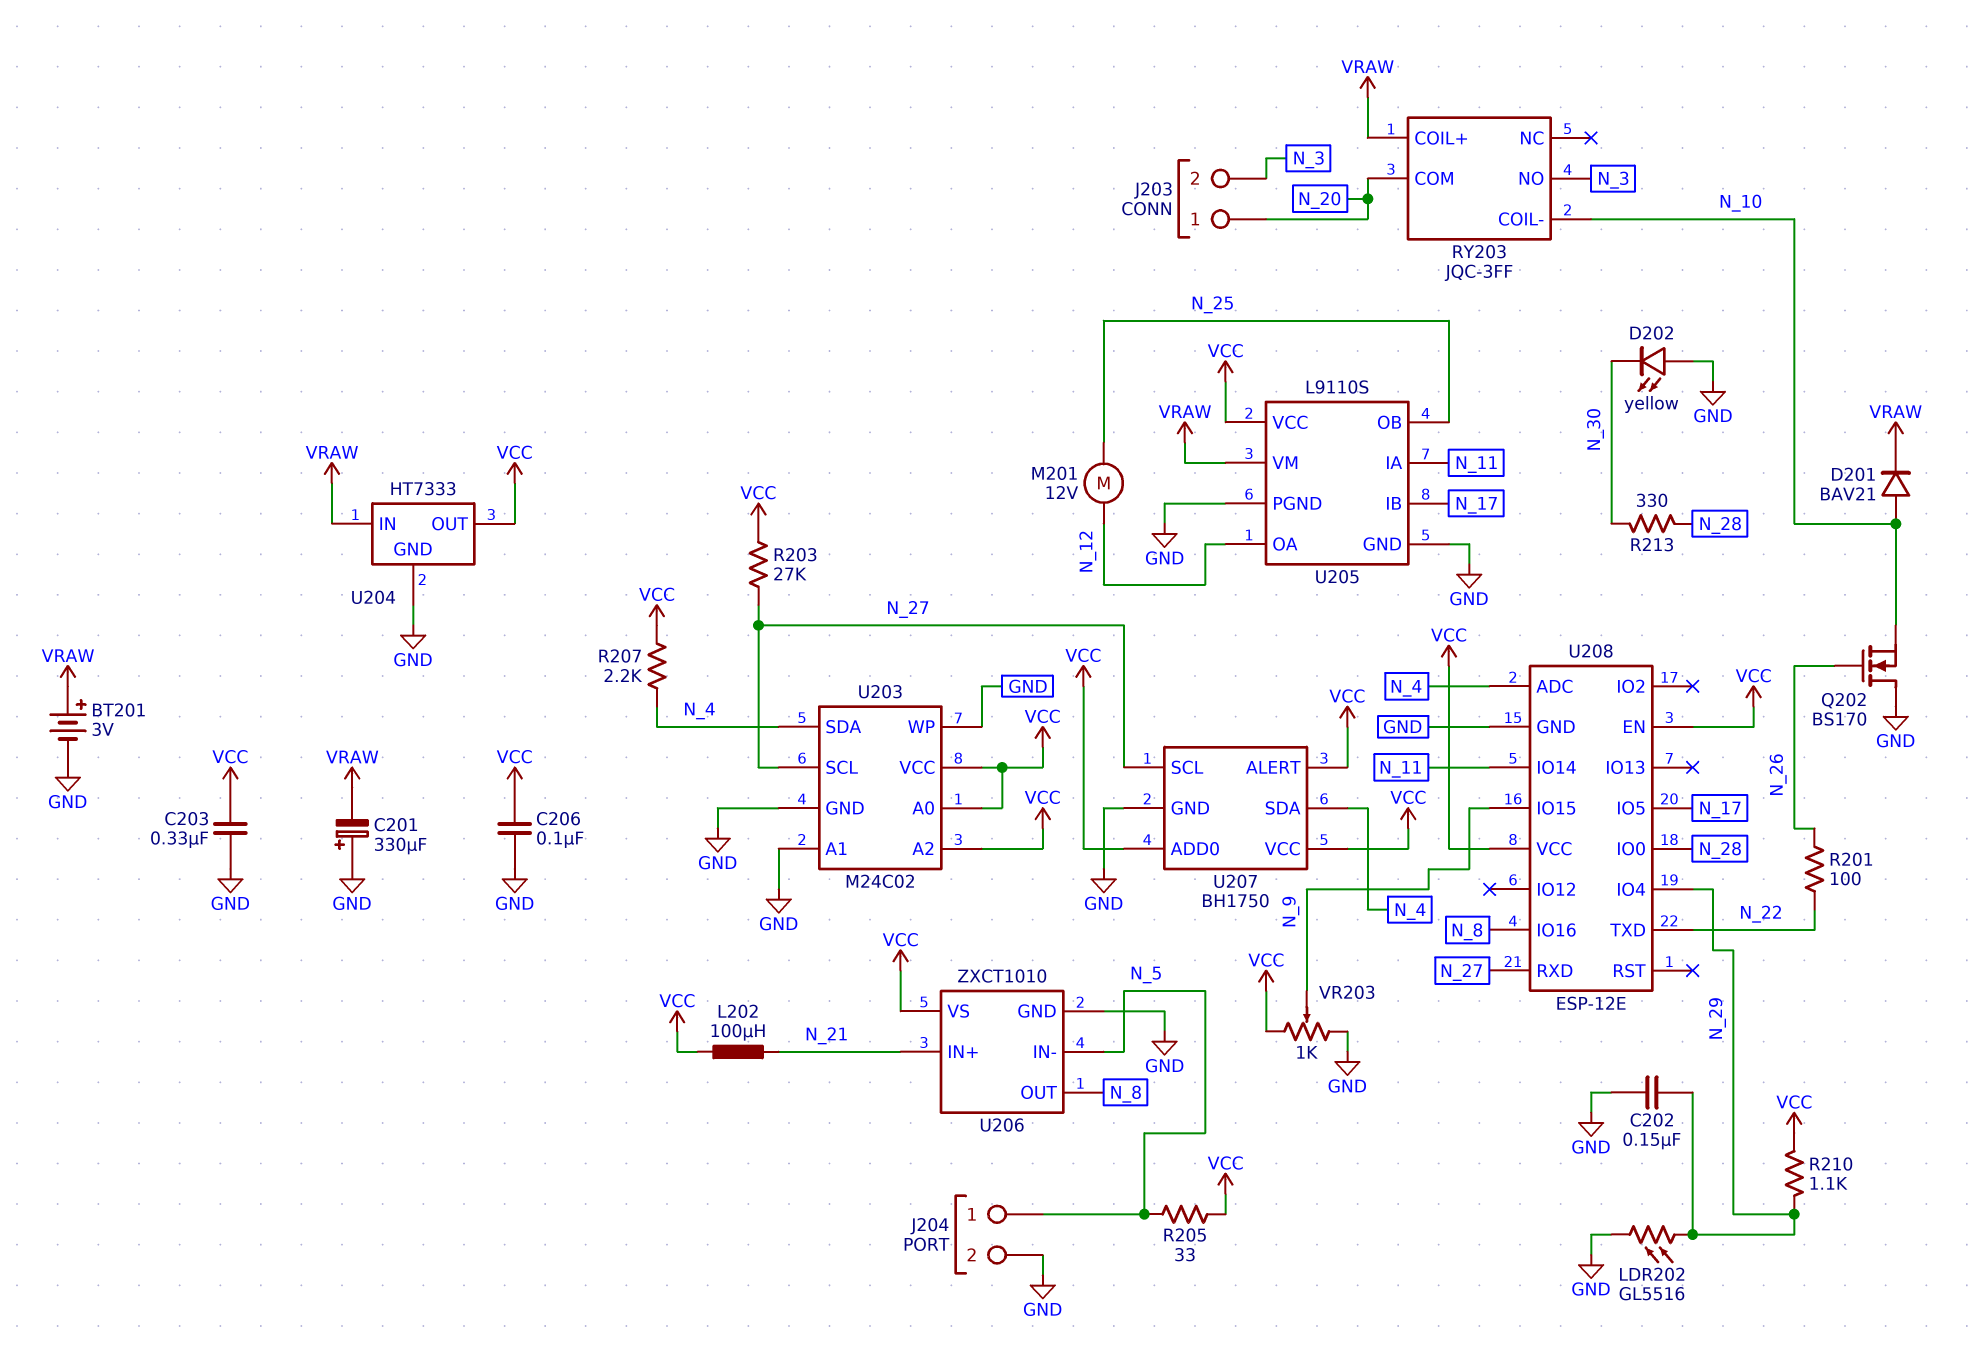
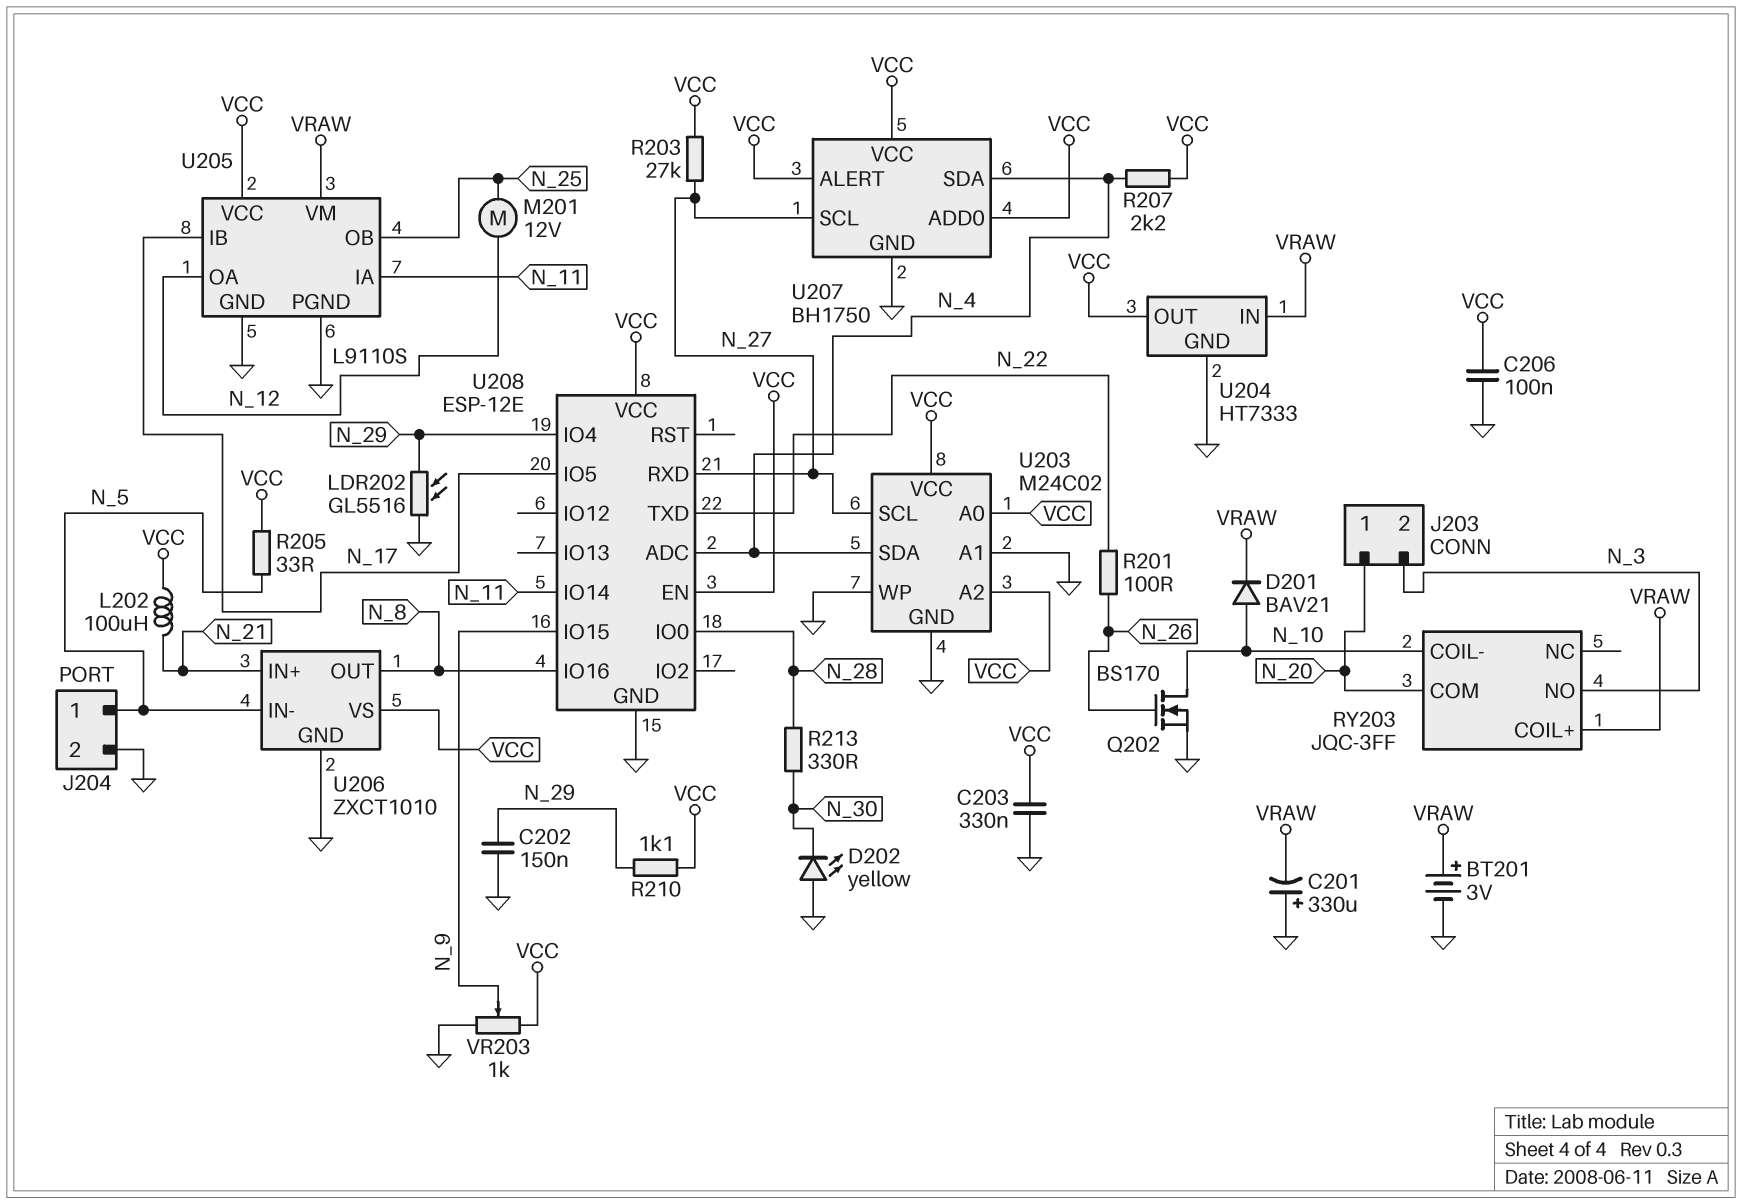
Q202: NMOS BS170 (G N_26, D GND, S N_10) -> NMOS BS170 (G N_26, D N_10, S GND)

